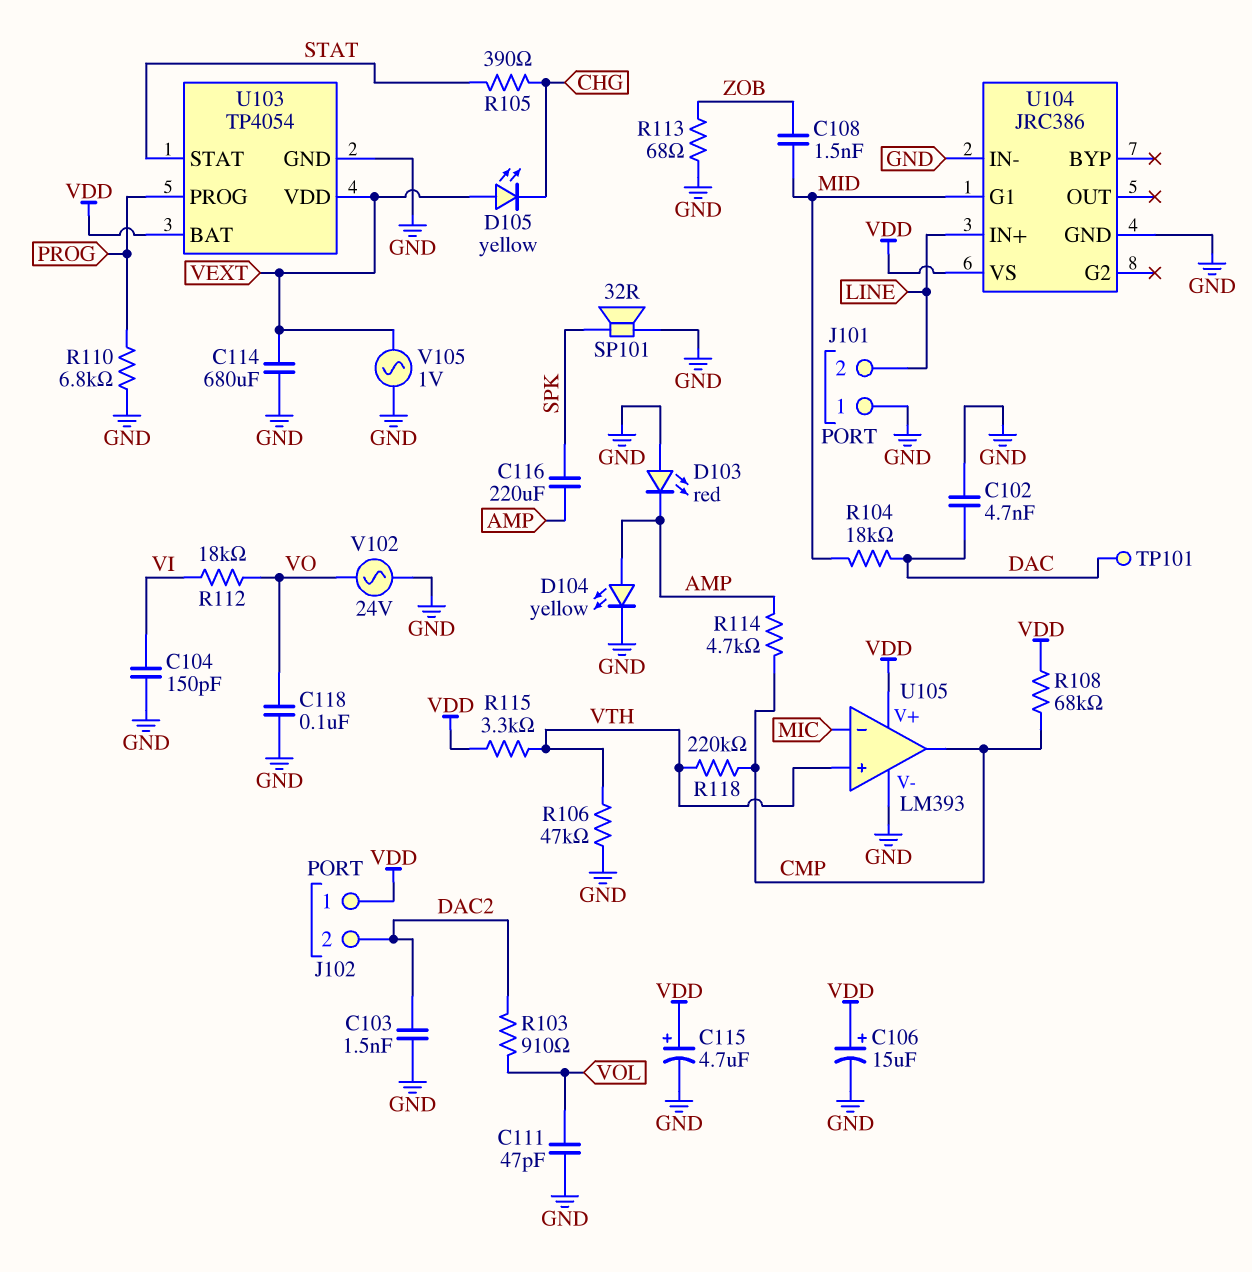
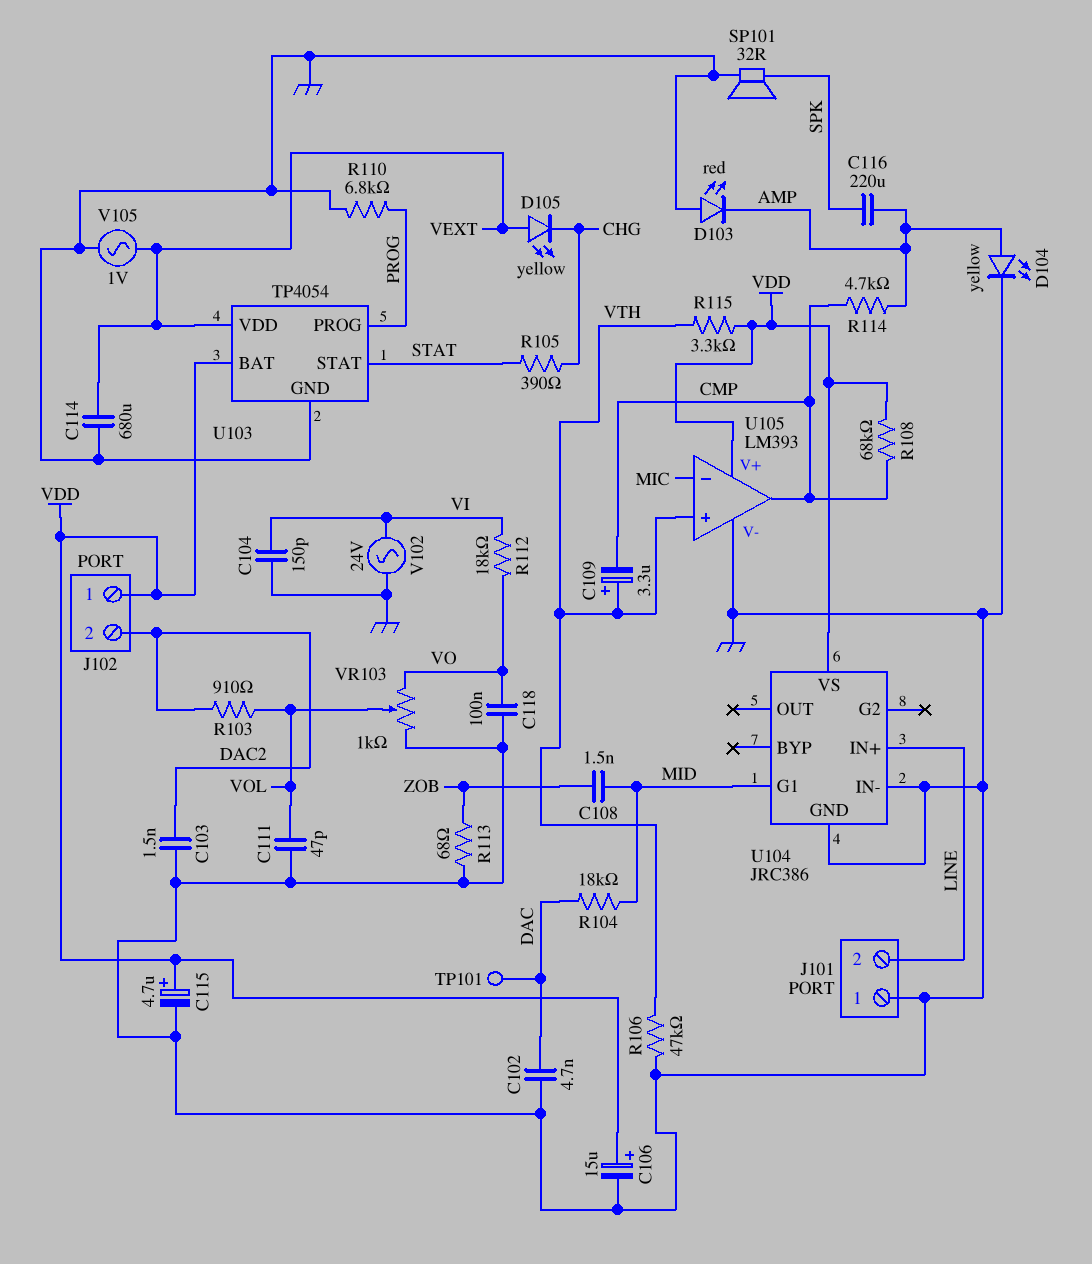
C109: none -> 3.3uF (plus VTH, minus CMP)
R118: 220k (CMP, VTH) -> none
V102: AC 24V (GND, VO) -> AC 24V (GND, VI)
VR103: none -> 1k (GND, VO, wiper VOL)

